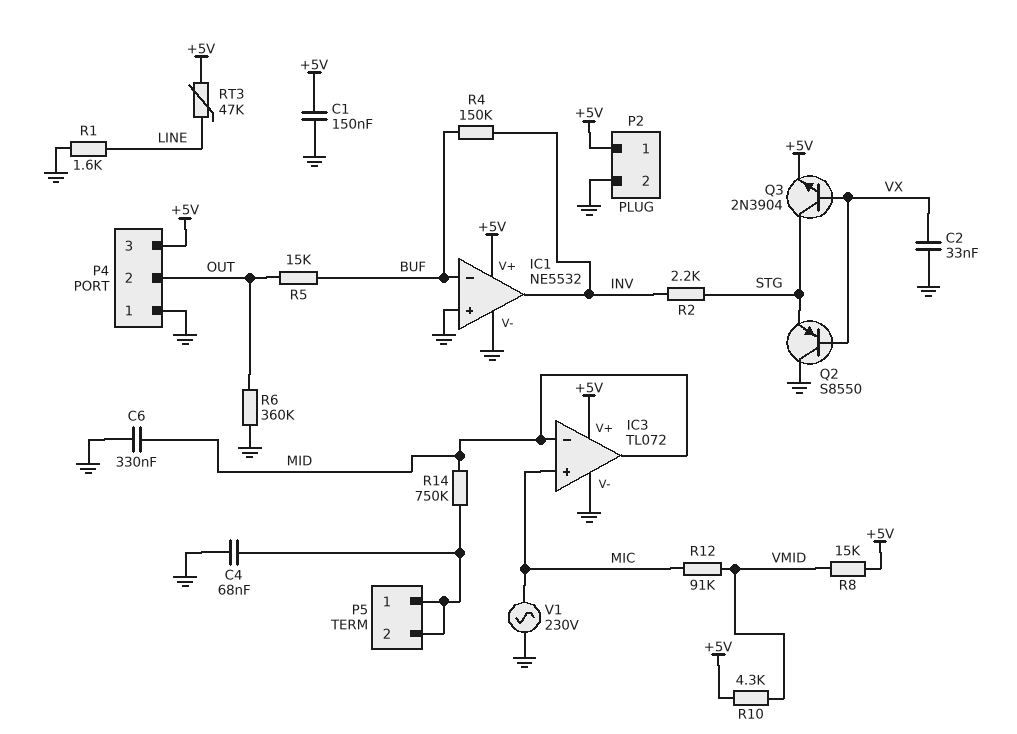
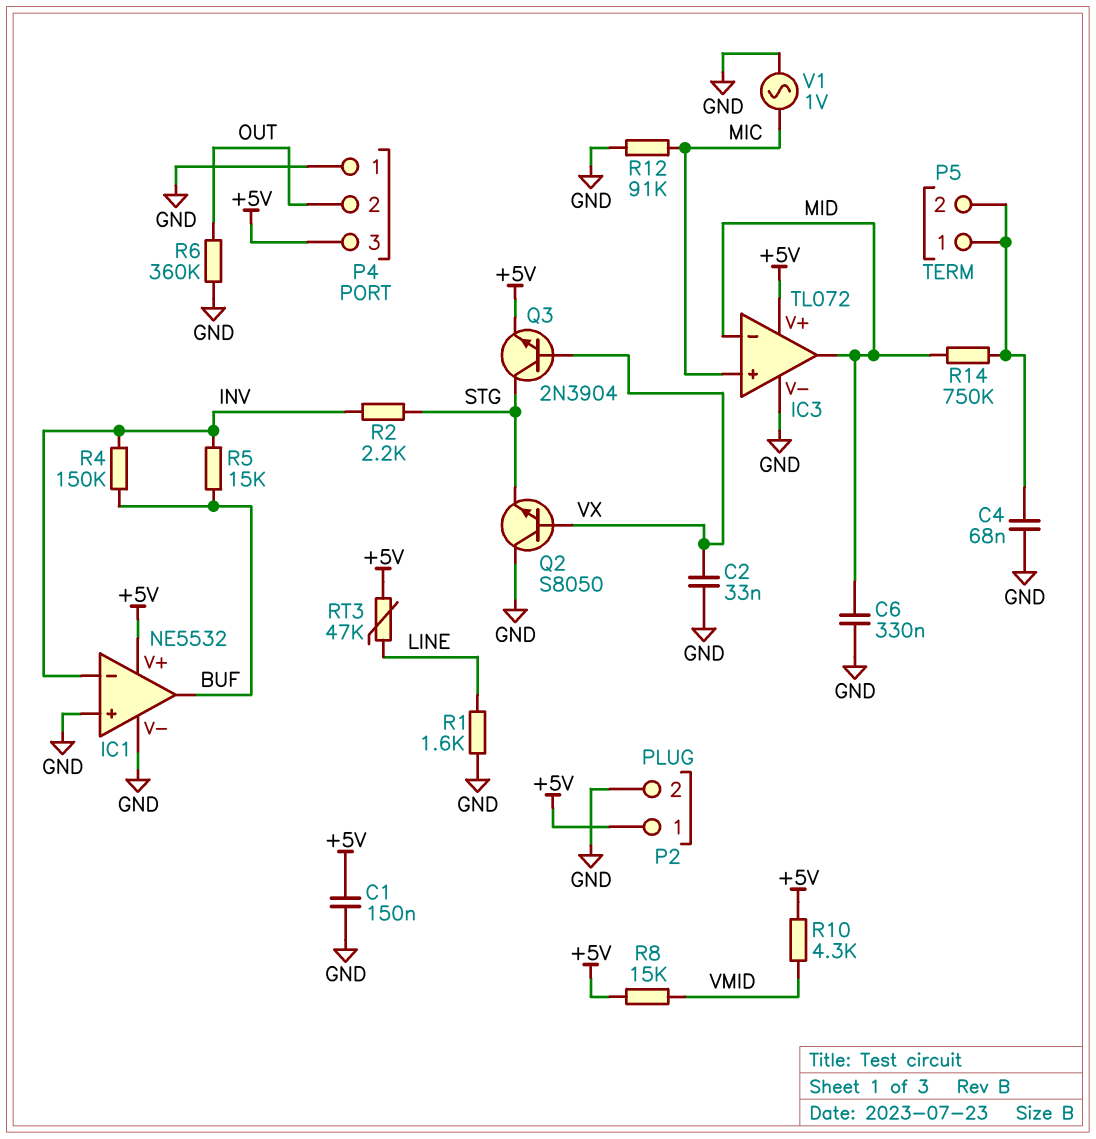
IC1 pin in-: BUF -> INV
IC1 pin out: INV -> BUF
Q2: PNP S8550 (B VX, C GND, E STG) -> NPN S8050 (B VX, C GND, E STG)
R5: 15k (BUF, OUT) -> 15k (BUF, INV)
R12: 91k (MIC, VMID) -> 91k (GND, MIC)
V1: AC 230V (GND, MIC) -> AC 1V (GND, MIC)

